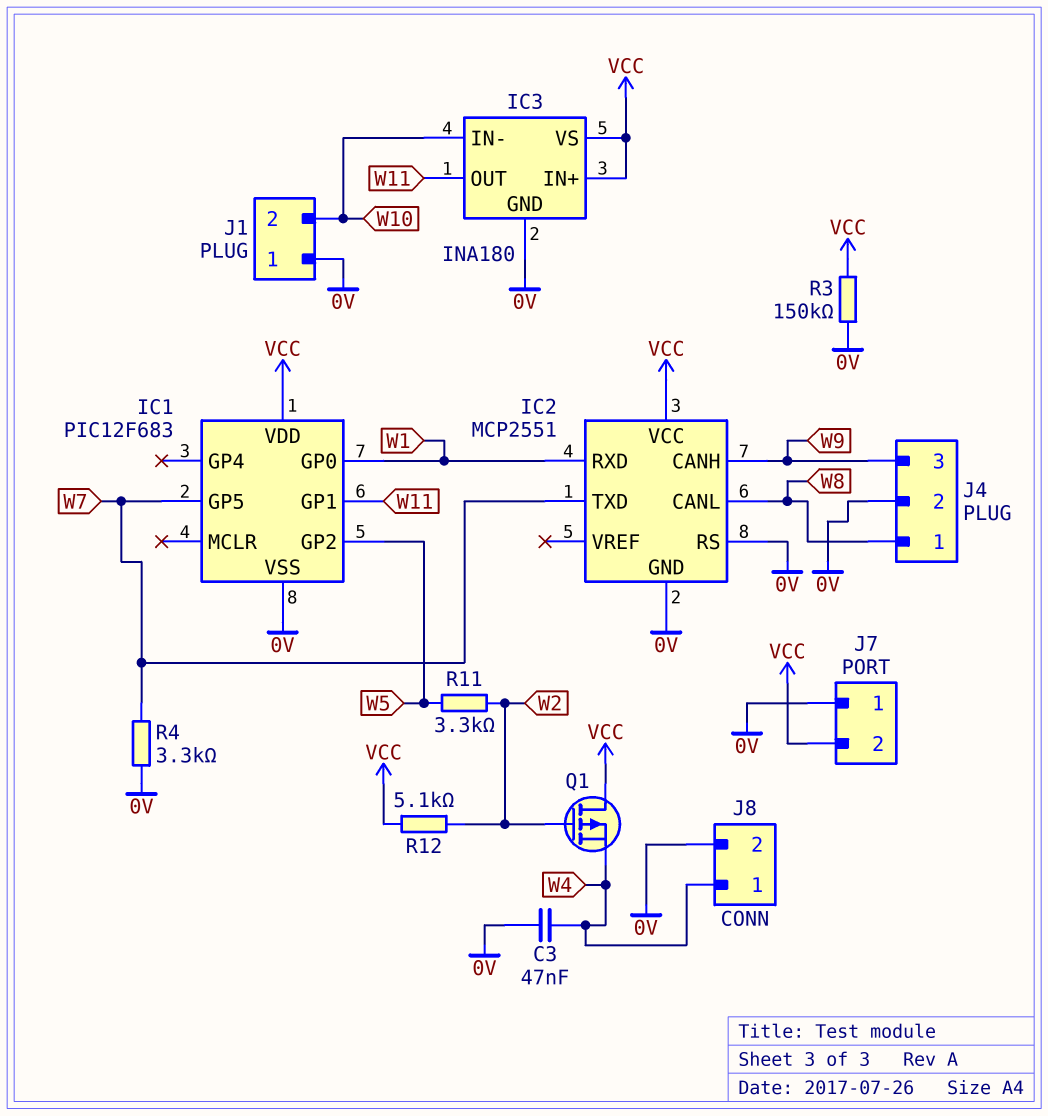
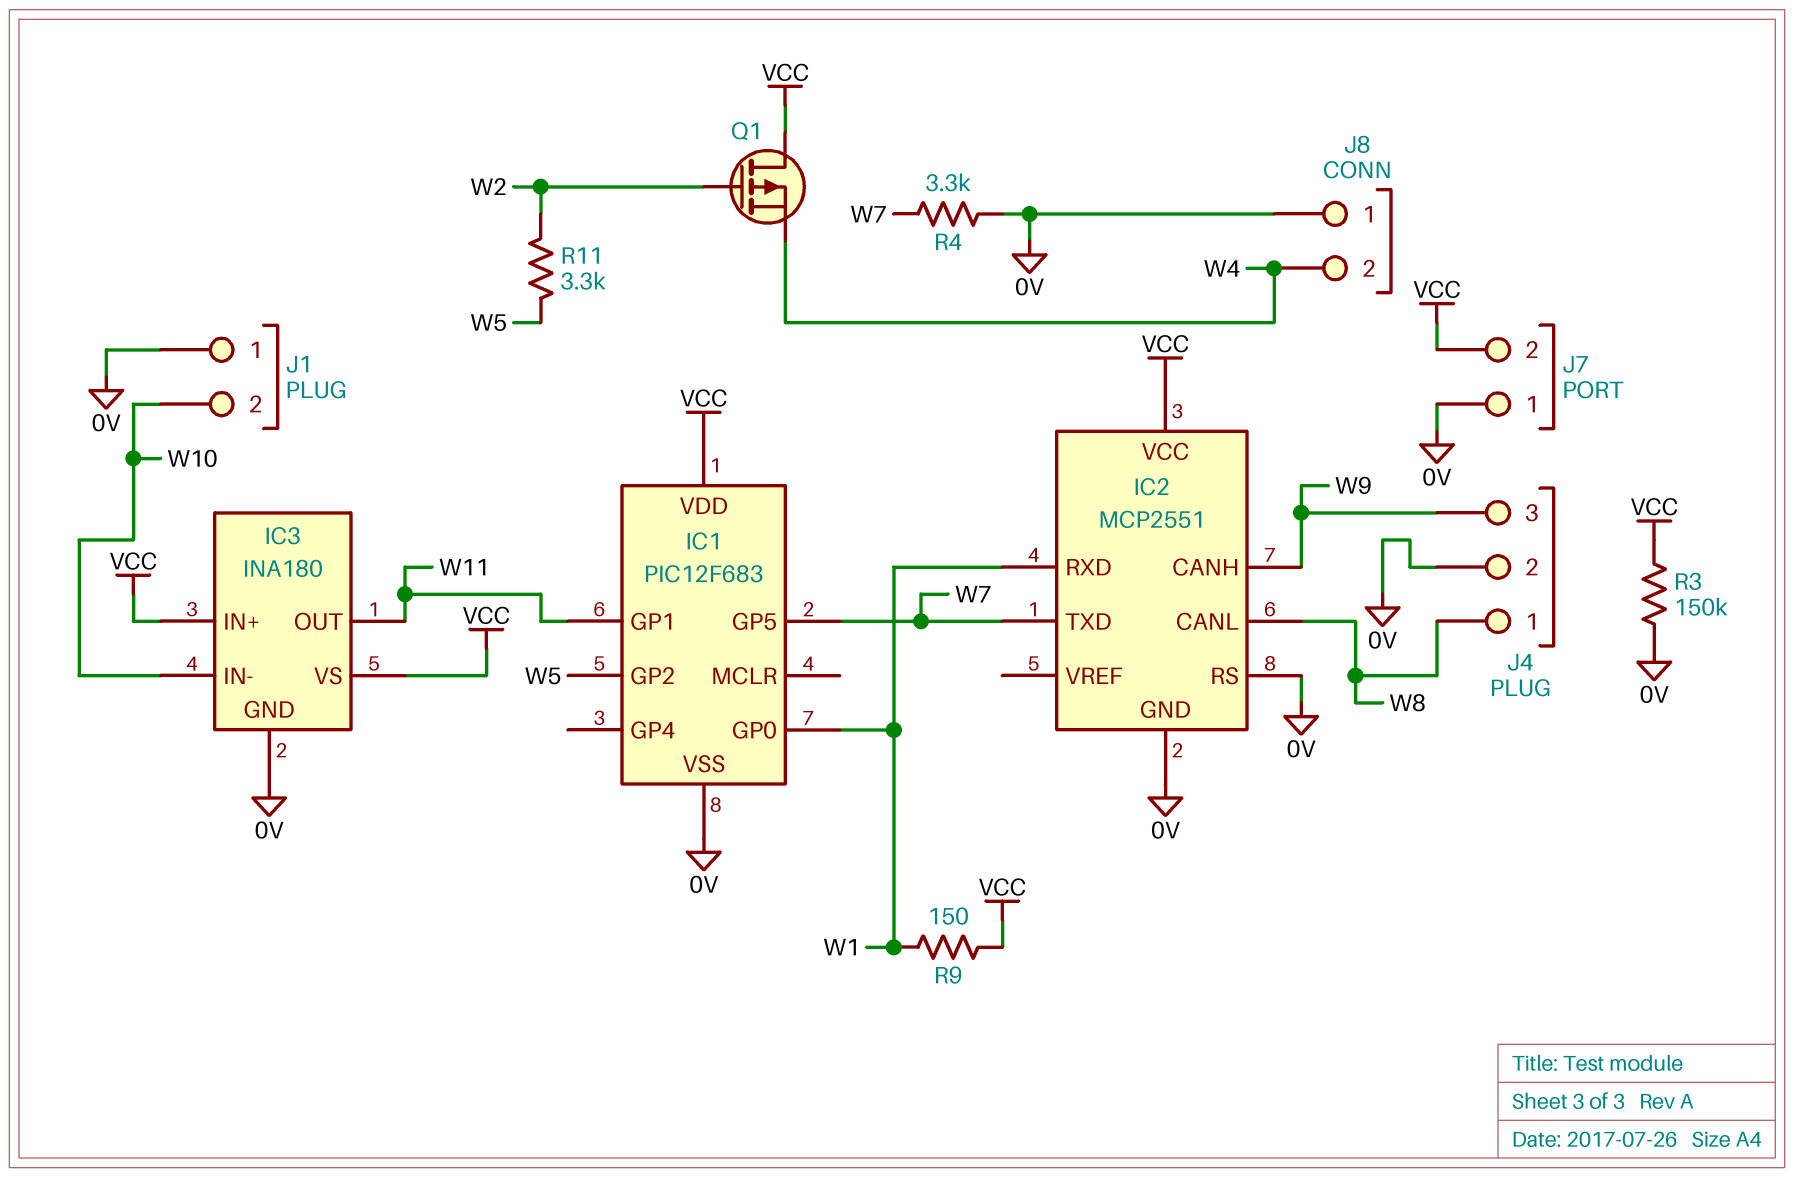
C3: 47nF (0V, W4) -> none
J8 pin 1: W4 -> 0V
J8 pin 2: 0V -> W4
R9: none -> 150 (VCC, W1)
R12: 5.1k (VCC, W2) -> none

